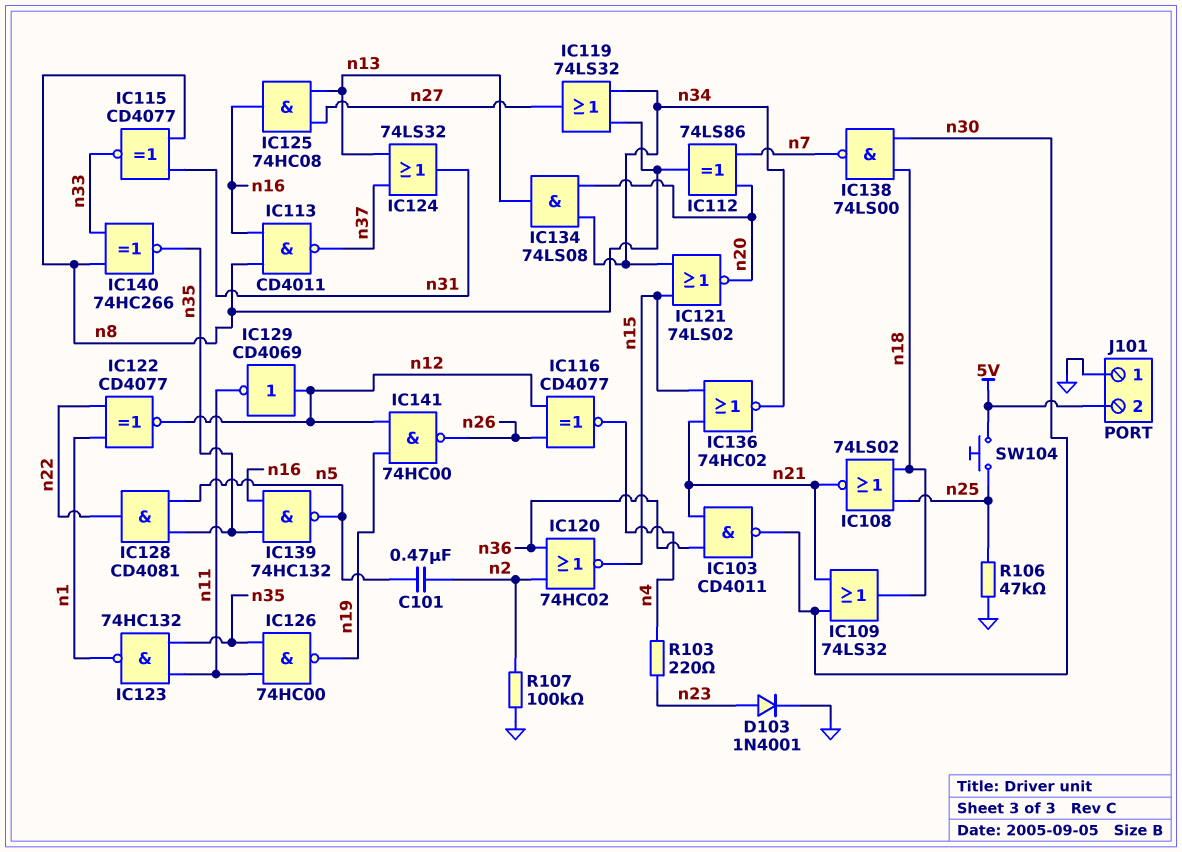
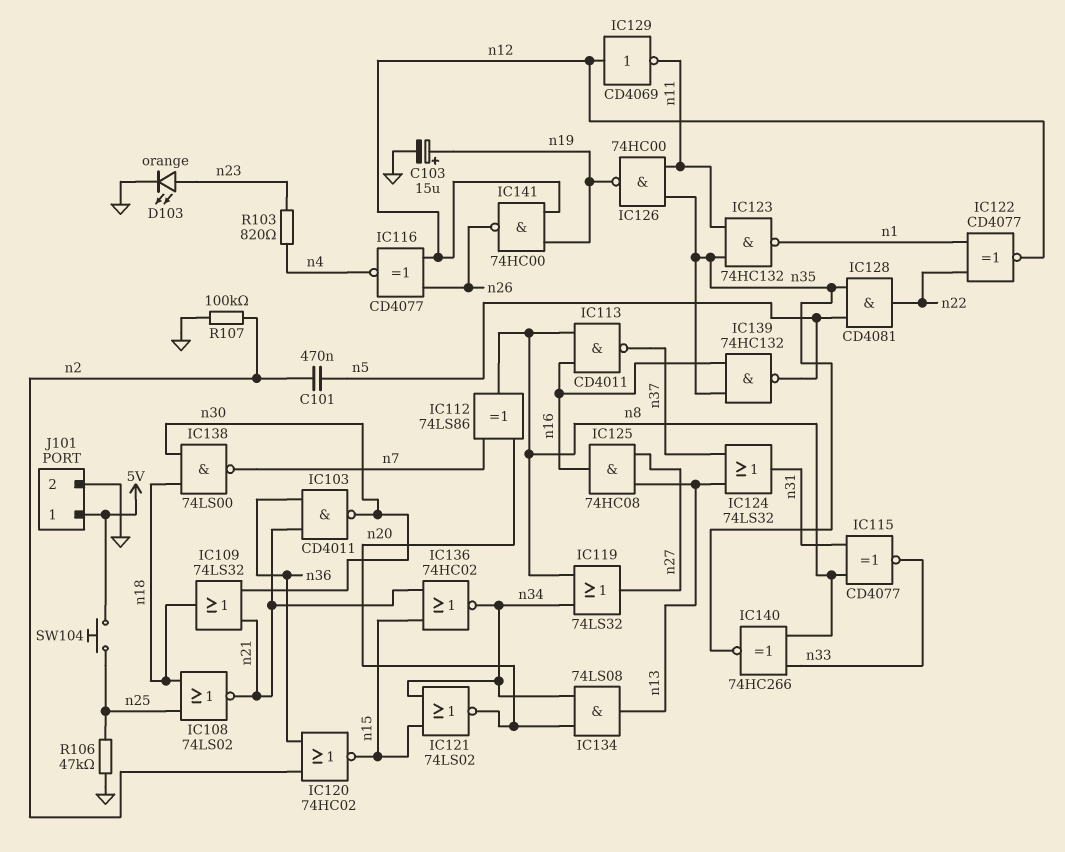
C103: none -> 15uF (plus n19, minus GND)
D103: diode 1N4001 (A n23, K GND) -> LED orange (A n23, K GND)
J101 pin 1: GND -> 5V
J101 pin 2: 5V -> GND
R103: 220 (n4, n23) -> 820 (n4, n23)

